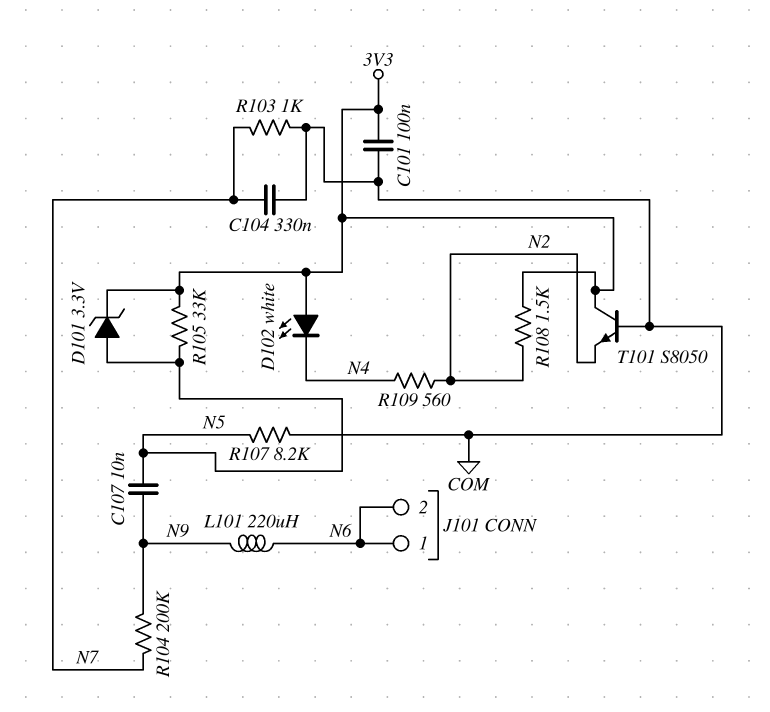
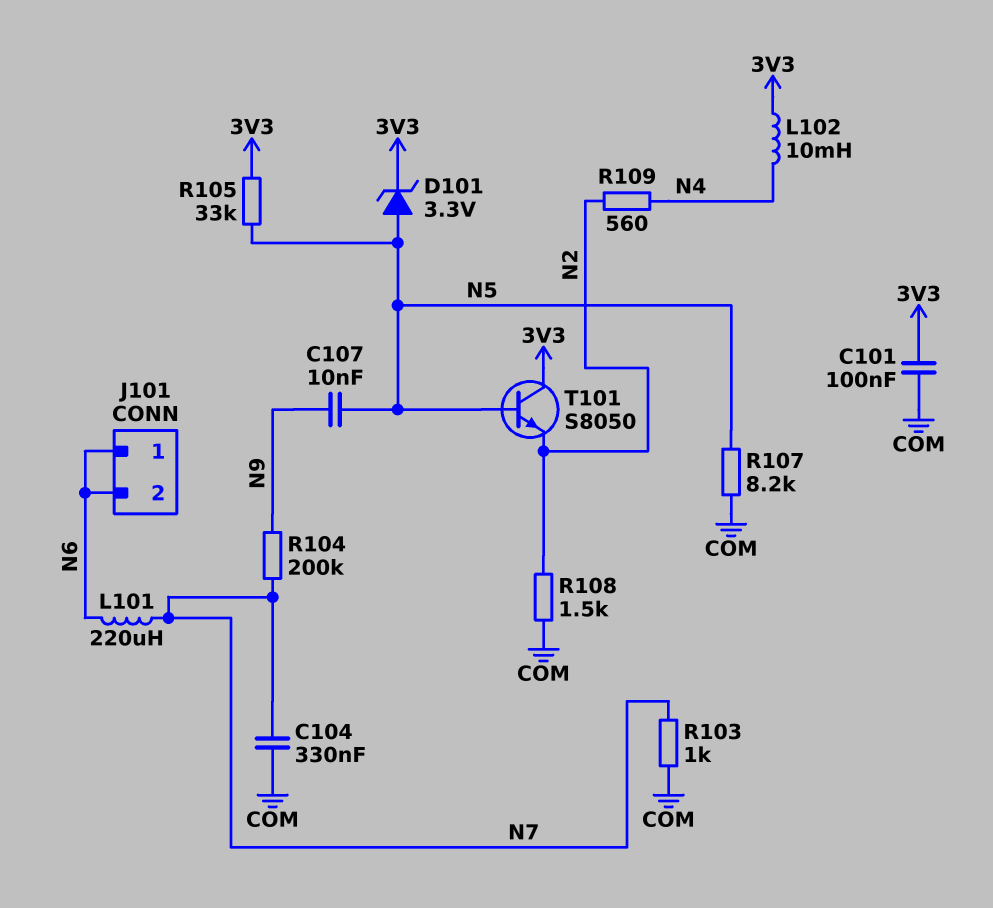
D102: LED white (A 3V3, K N4) -> none
L101: 220uH (N6, N9) -> 220uH (N6, N7)
L102: none -> 10mH (3V3, N4)
R108: 1.5k (3V3, N2) -> 1.5k (COM, N2)
T101: NPN S8050 (B COM, C 3V3, E N2) -> NPN S8050 (B N5, C 3V3, E N2)

